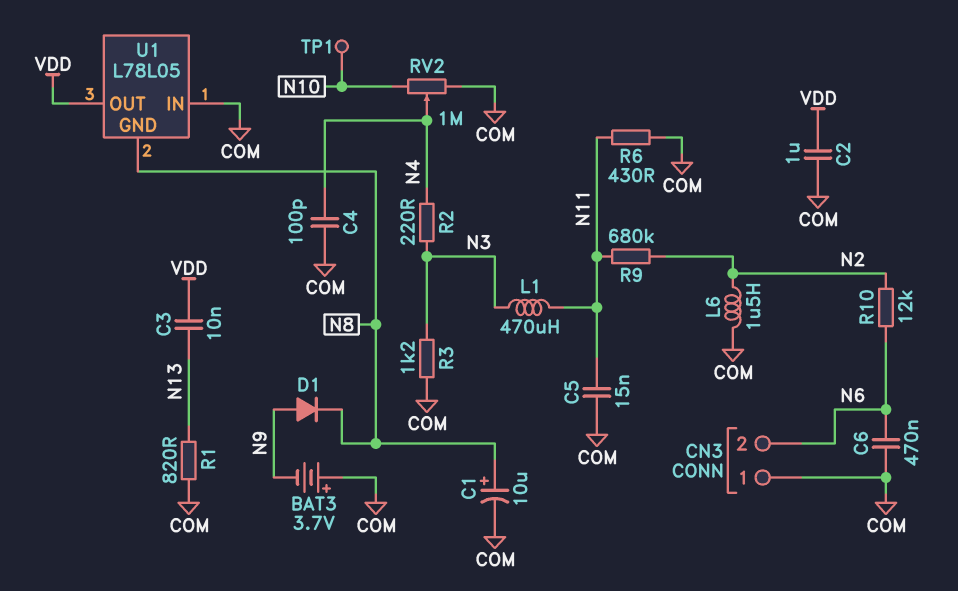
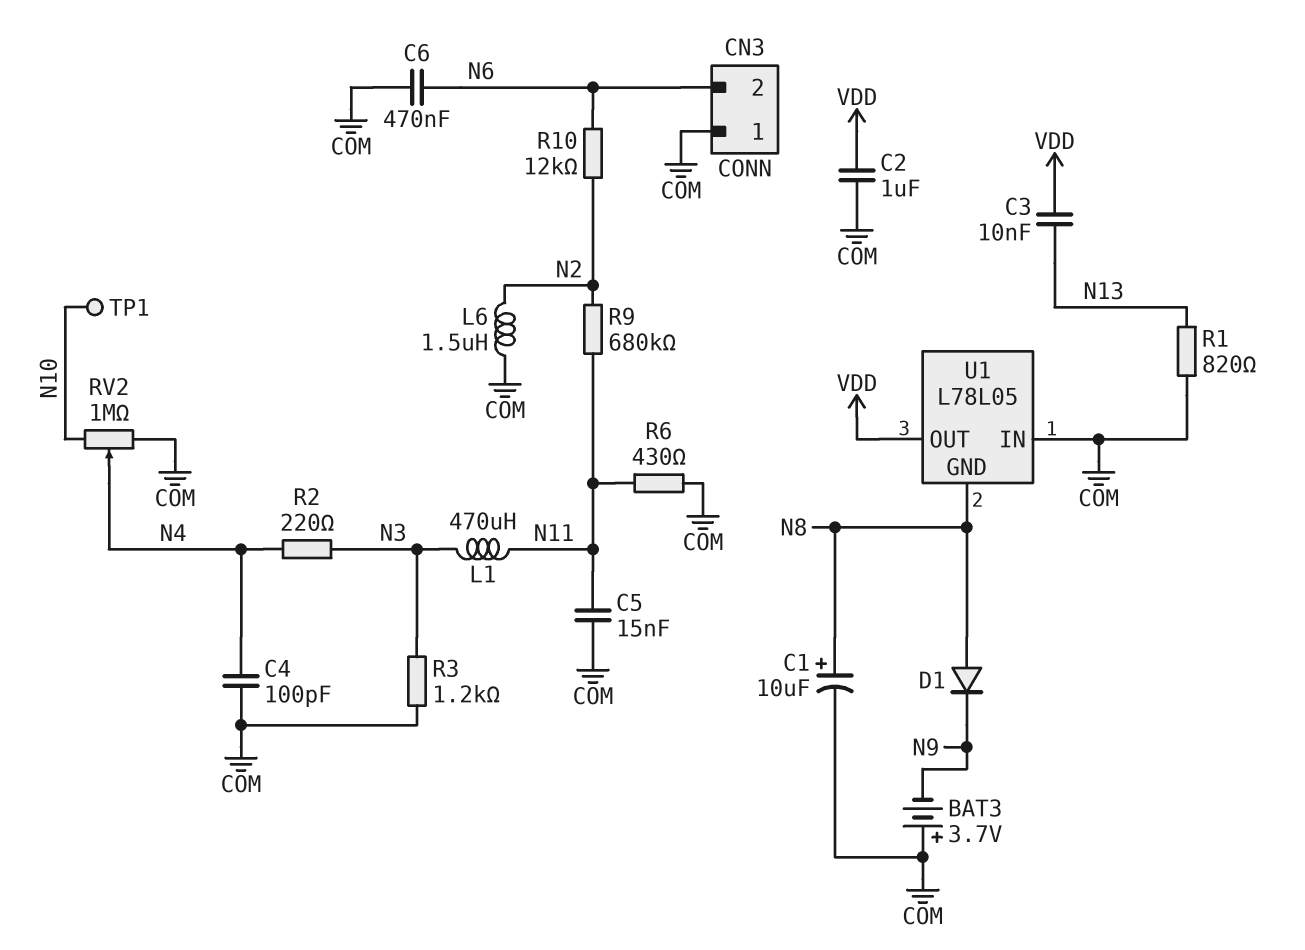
D1: diode (A N9, K N8) -> diode (A N8, K N9)

